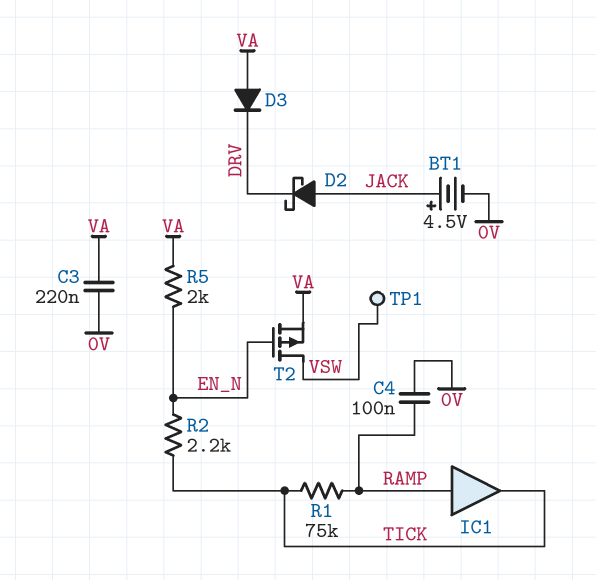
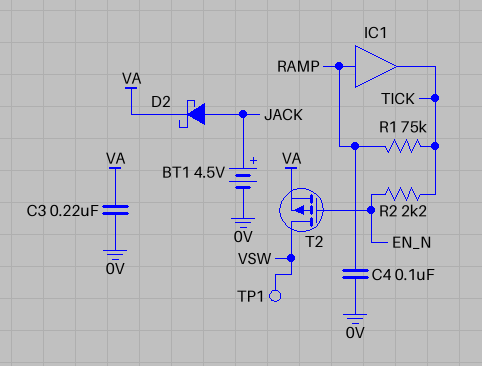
D2: schottky (A JACK, K DRV) -> schottky (A JACK, K VA)
D3: diode (A VA, K DRV) -> none
R5: 2k (EN_N, VA) -> none

